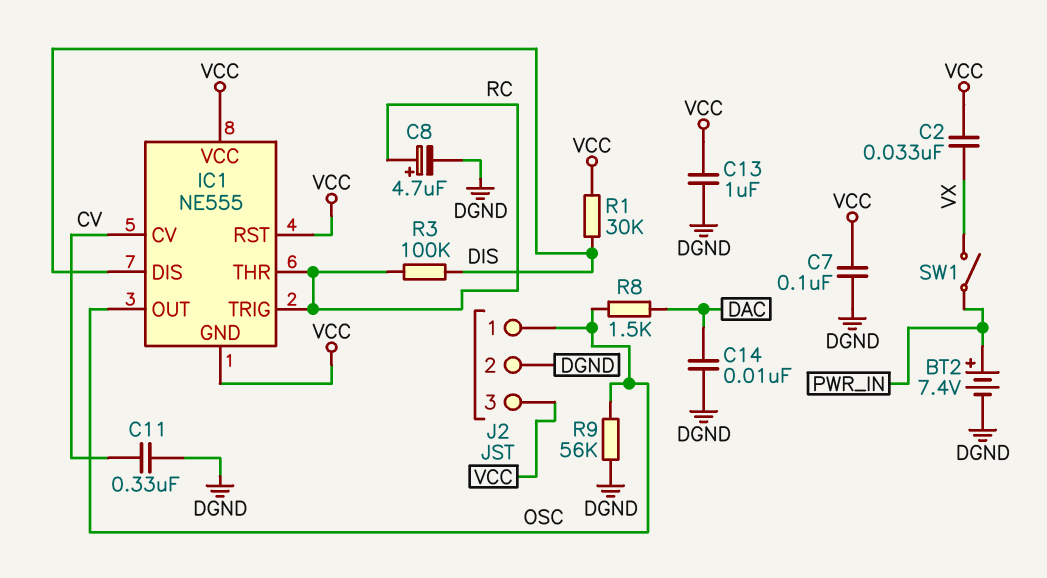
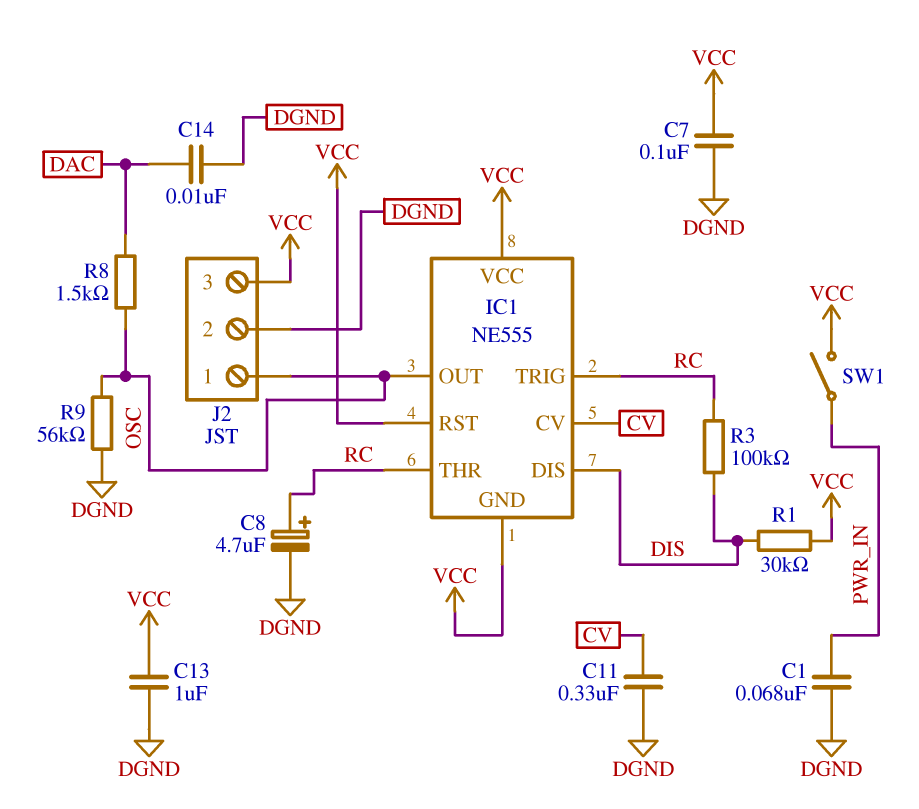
BT2: 7.4V (plus PWR_IN, minus DGND) -> none
C1: none -> 68nF (DGND, PWR_IN)
C2: 33nF (VCC, VX) -> none
SW1: switch (PWR_IN, VX) -> switch (PWR_IN, VCC)

